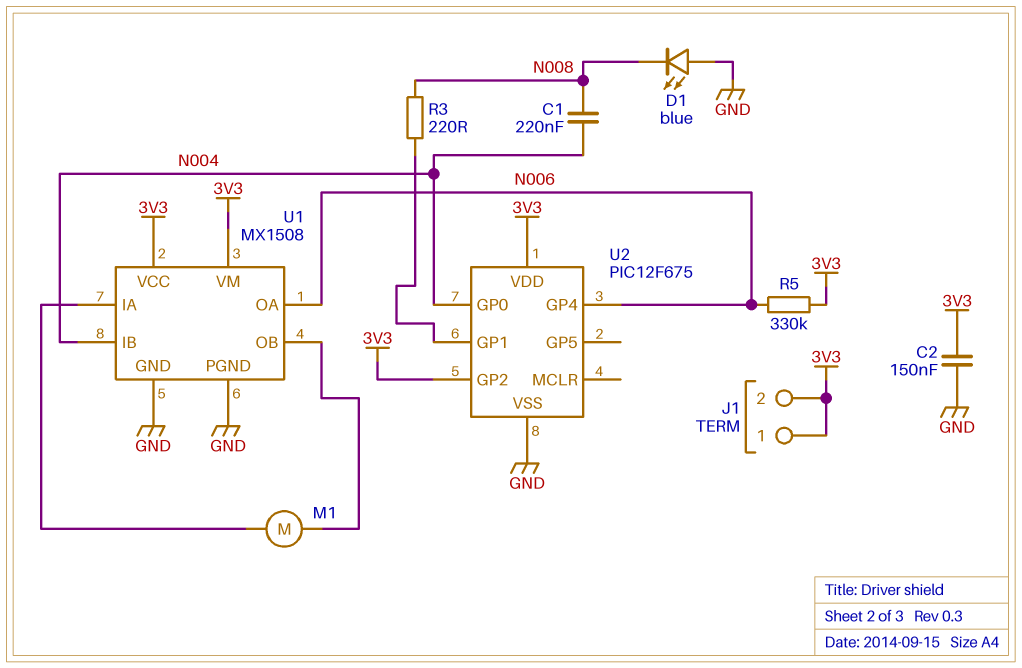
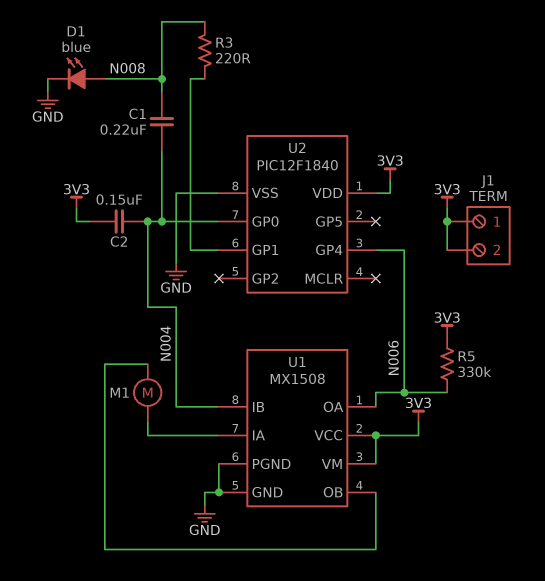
C2: 150nF (3V3, GND) -> 150nF (3V3, N004)
D1: LED blue (A GND, K N008) -> LED blue (A N008, K GND)
U2: PIC12F675 -> PIC12F1840
U2 pin GP2: 3V3 -> none

